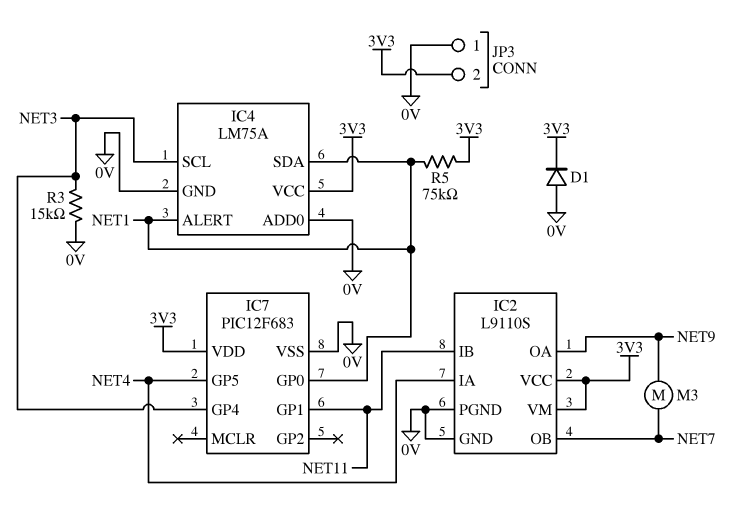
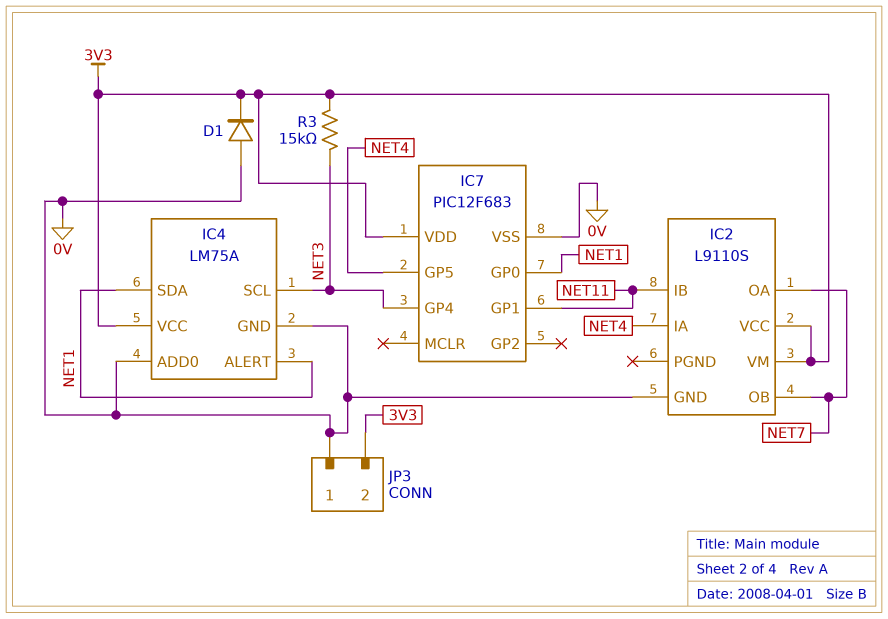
IC2 pin OA: NET9 -> NET7
IC2 pin PGND: 0V -> none
M3: motor (NET7, NET9) -> none
R3: 15k (0V, NET3) -> 15k (3V3, NET3)
R5: 75k (3V3, NET1) -> none

